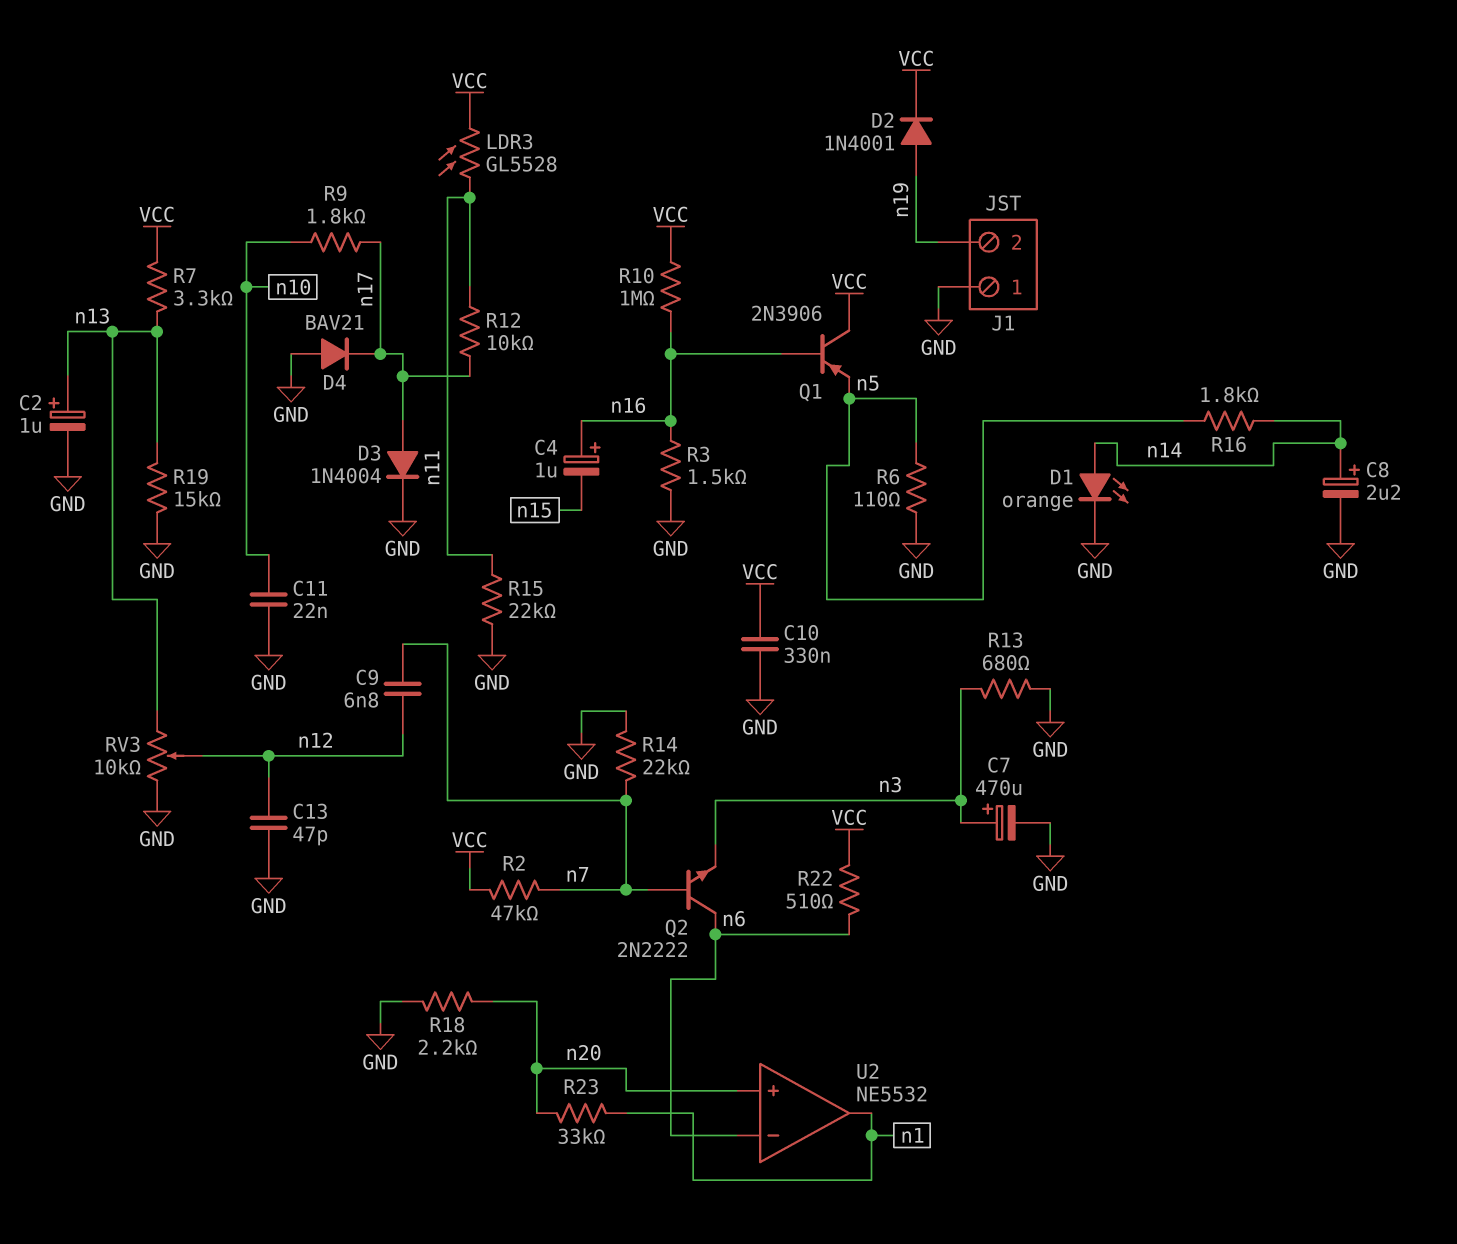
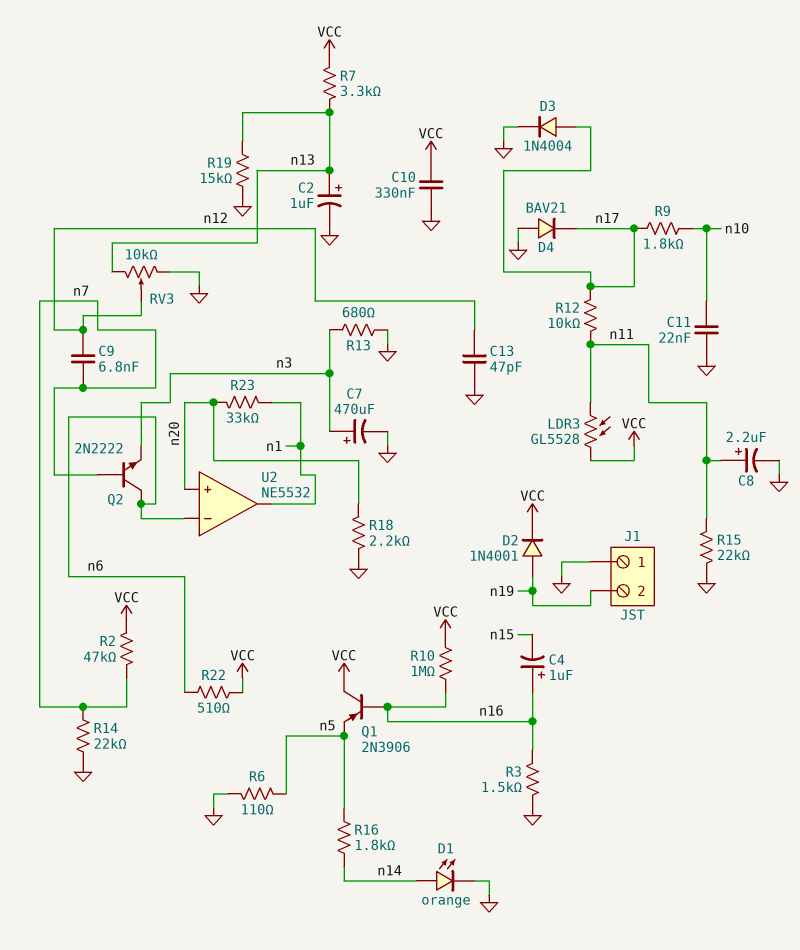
C8: 2.2uF (plus n14, minus GND) -> 2.2uF (plus n11, minus GND)

